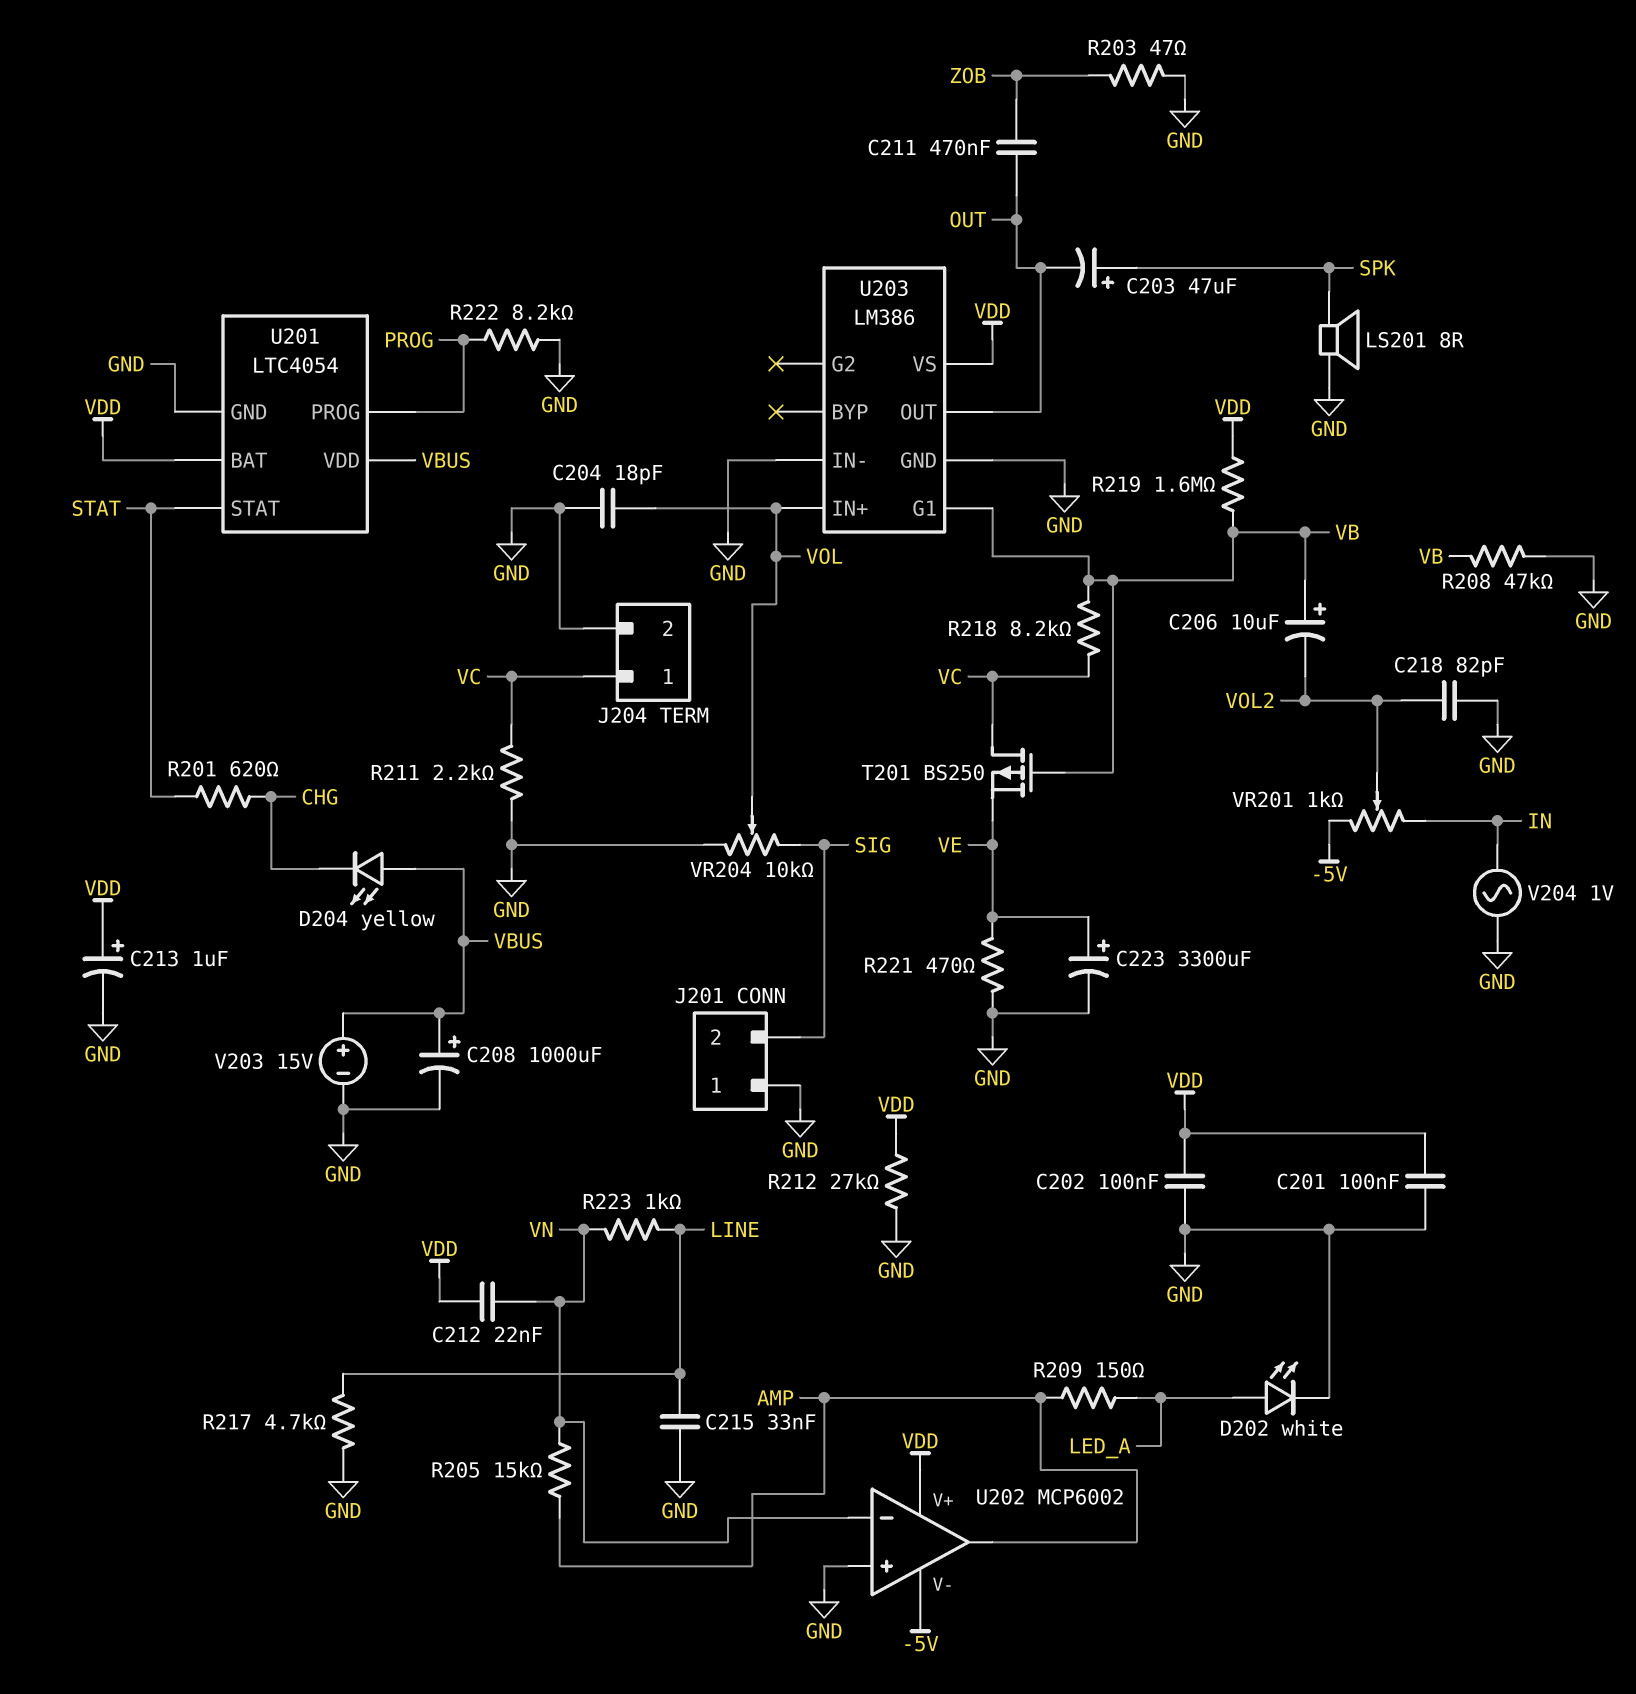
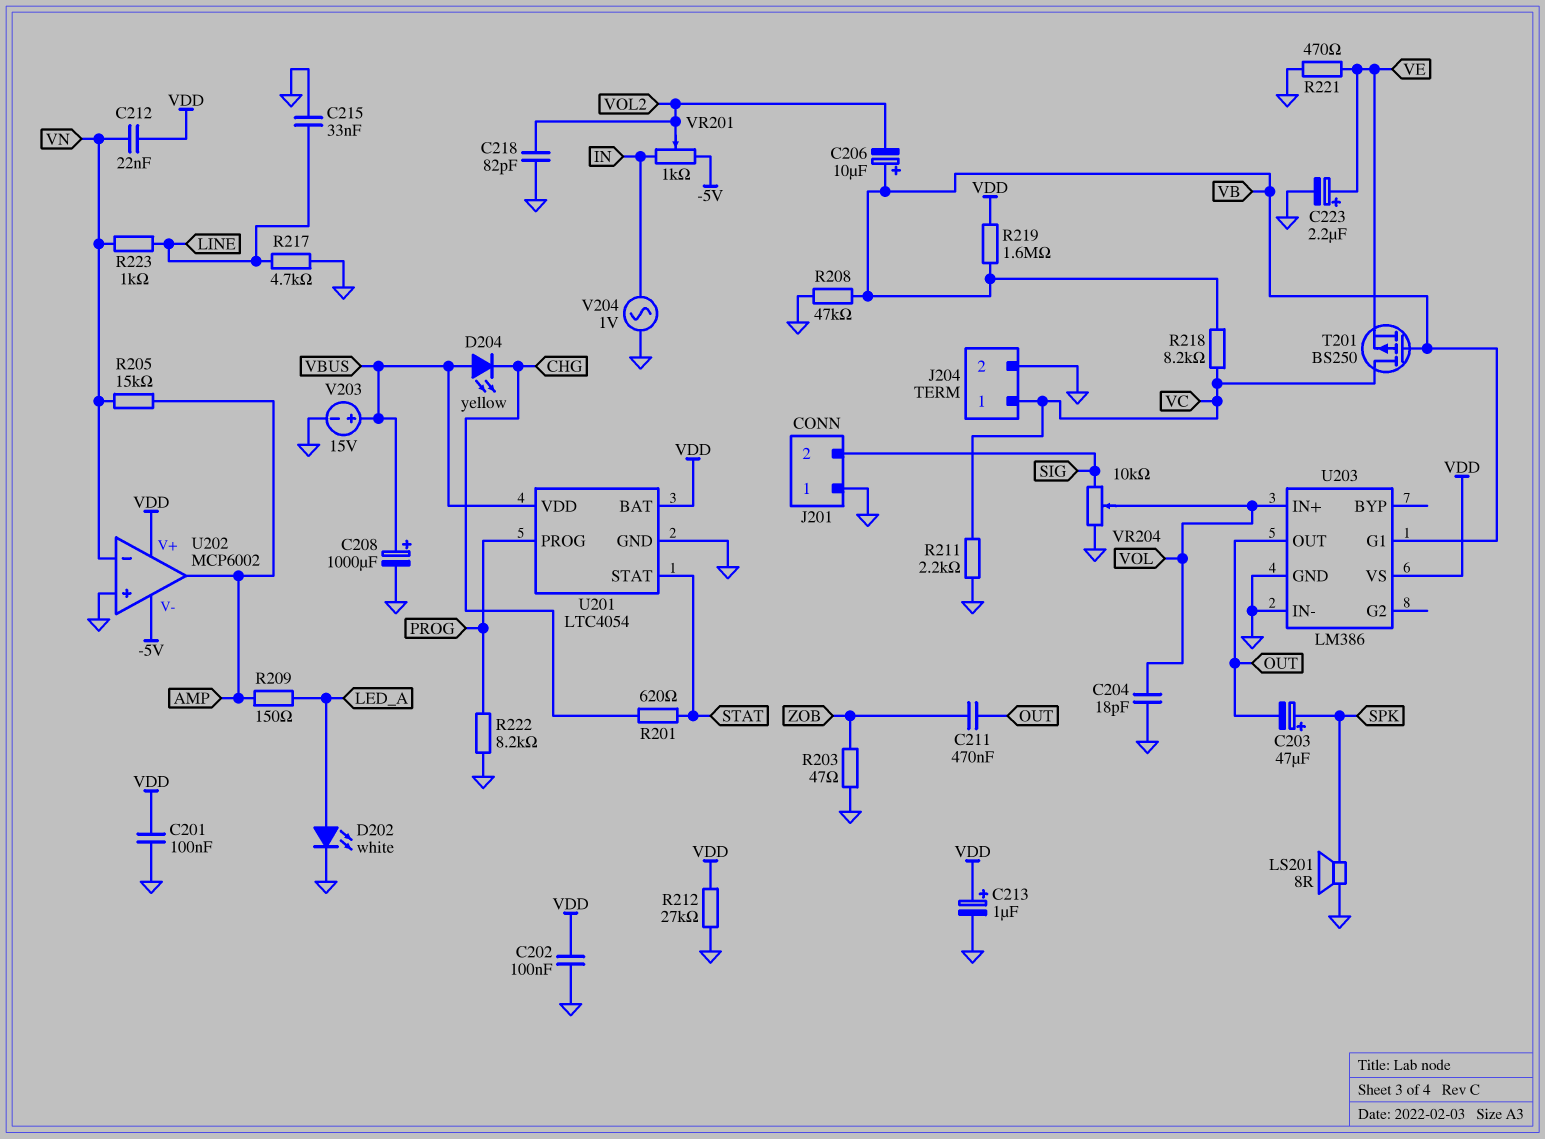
C223: 3300uF (plus VE, minus GND) -> 2.2uF (plus VE, minus GND)

